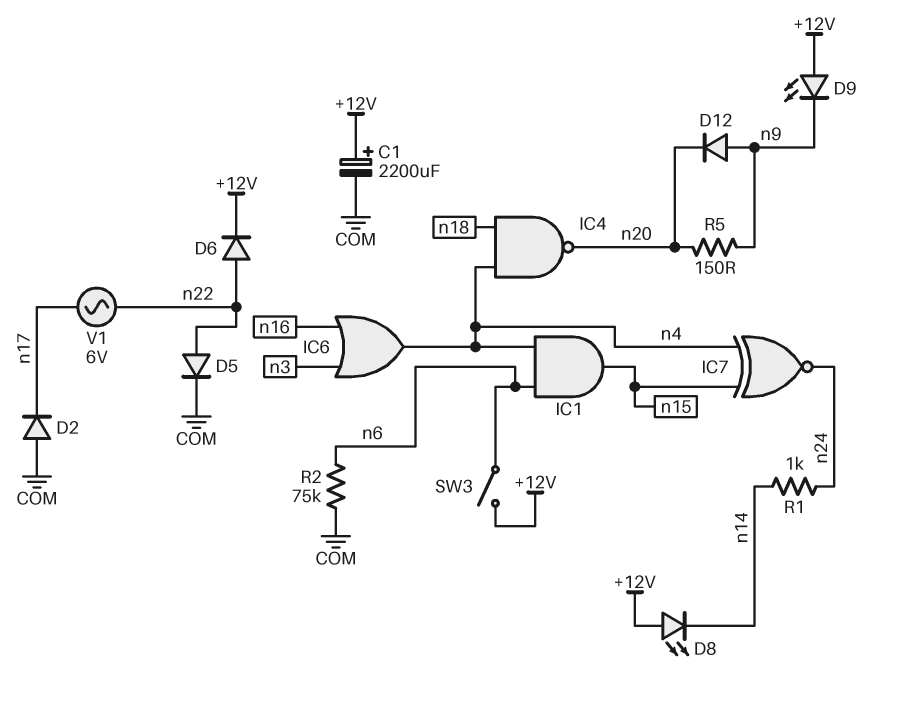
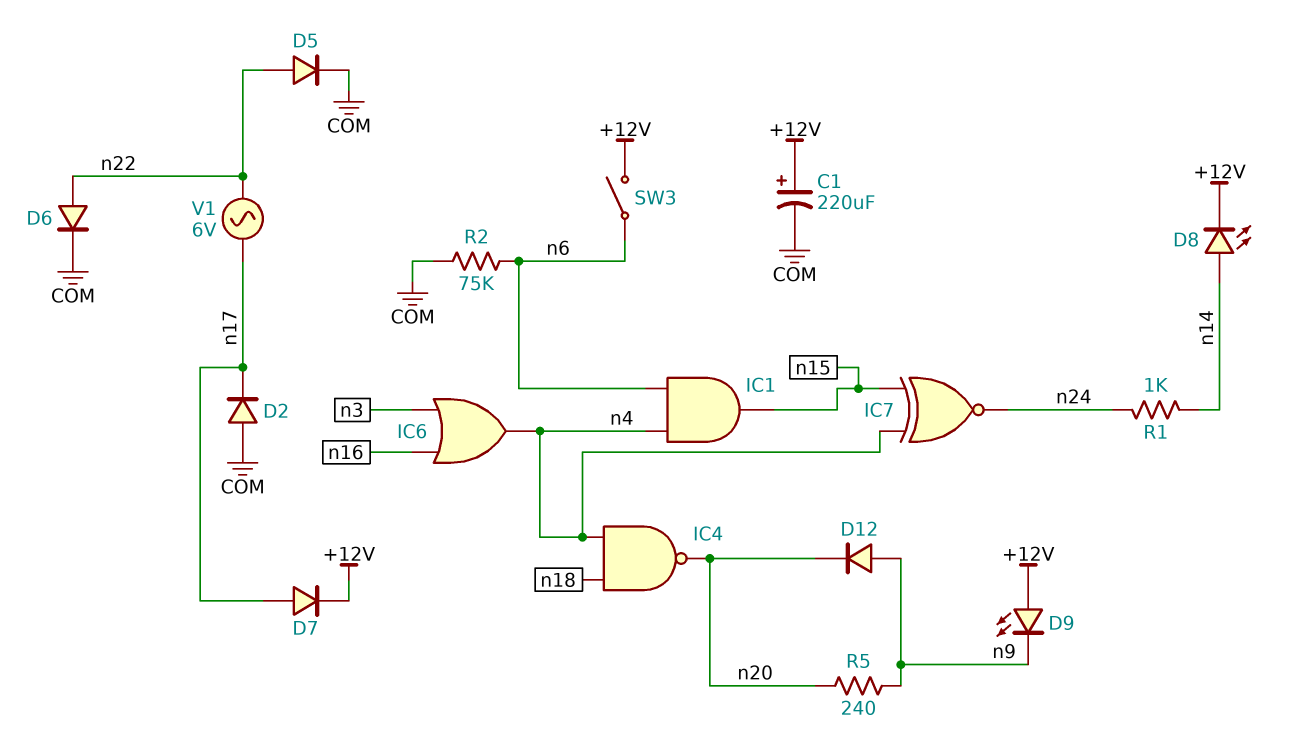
C1: 2200uF (plus +12V, minus COM) -> 220uF (plus +12V, minus COM)
D6: diode (A n22, K +12V) -> diode (A n22, K COM)
D7: none -> diode (A n17, K +12V)
D8: LED (A +12V, K n14) -> LED (A n14, K +12V)
R5: 150 (n9, n20) -> 240 (n9, n20)

